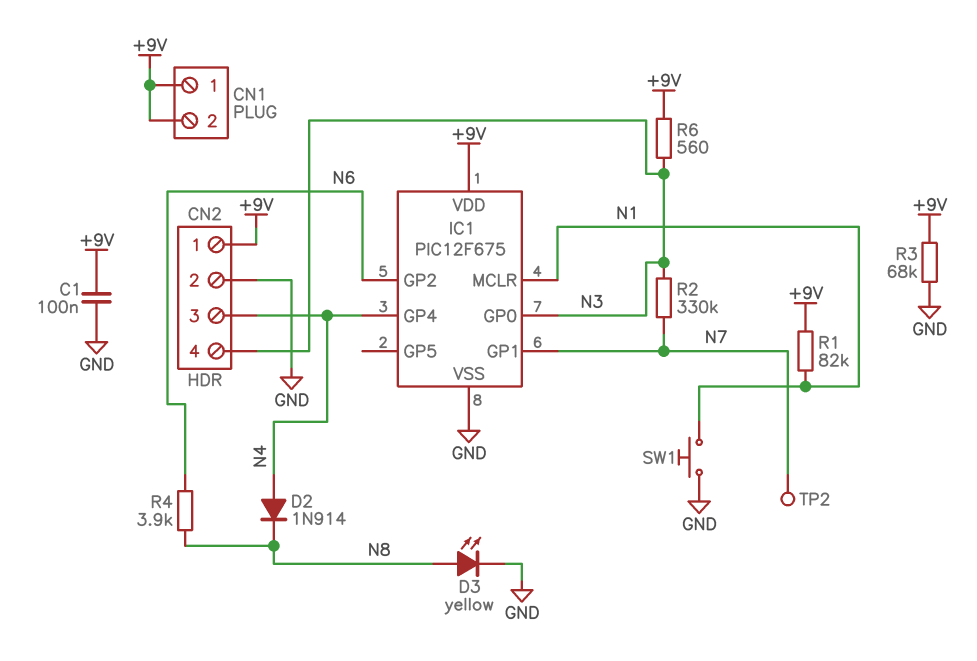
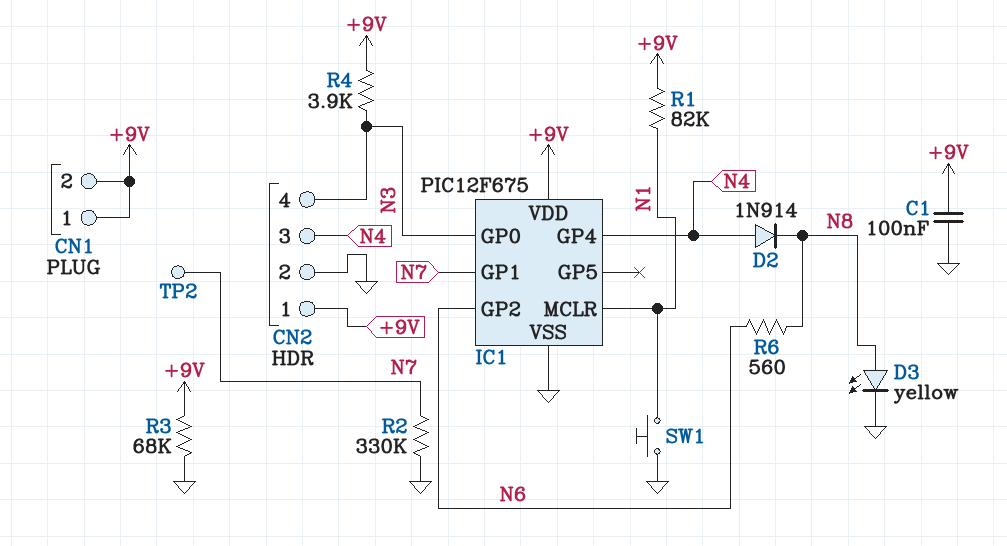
R2: 330k (N3, N7) -> 330k (GND, N7)
R4: 3.9k (N6, N8) -> 3.9k (+9V, N3)
R6: 560 (+9V, N3) -> 560 (N6, N8)

